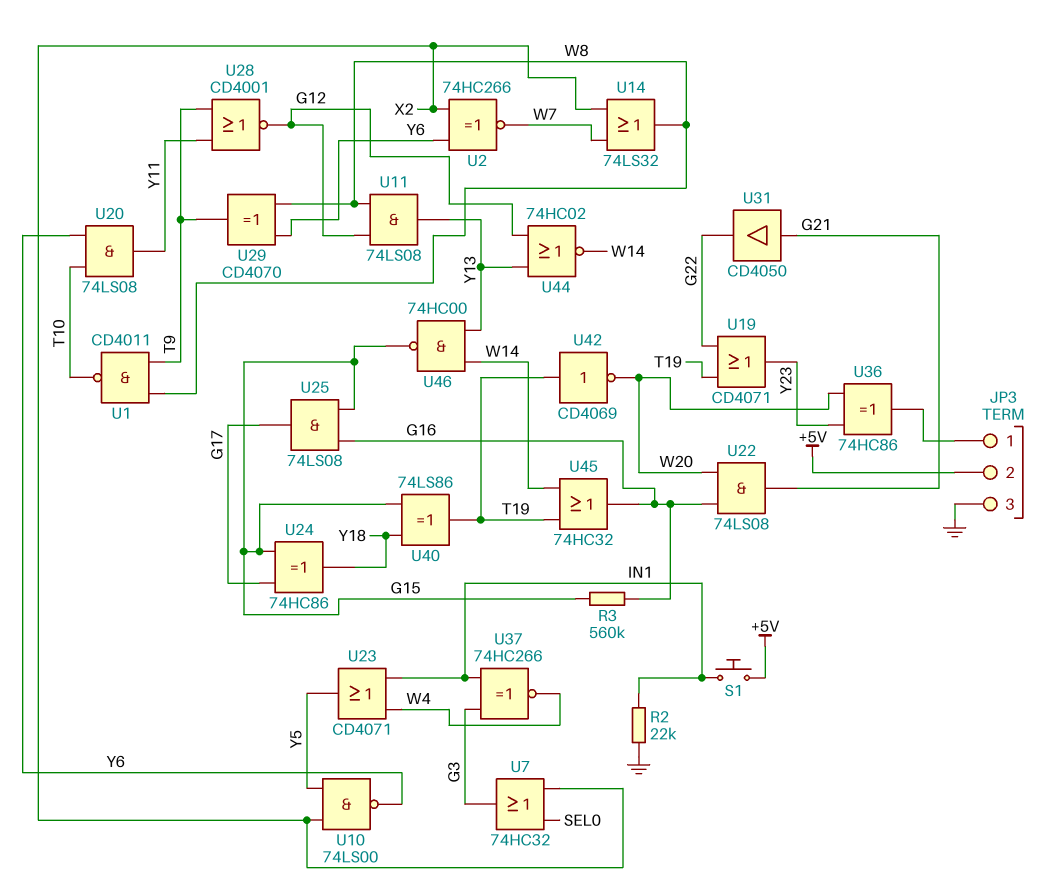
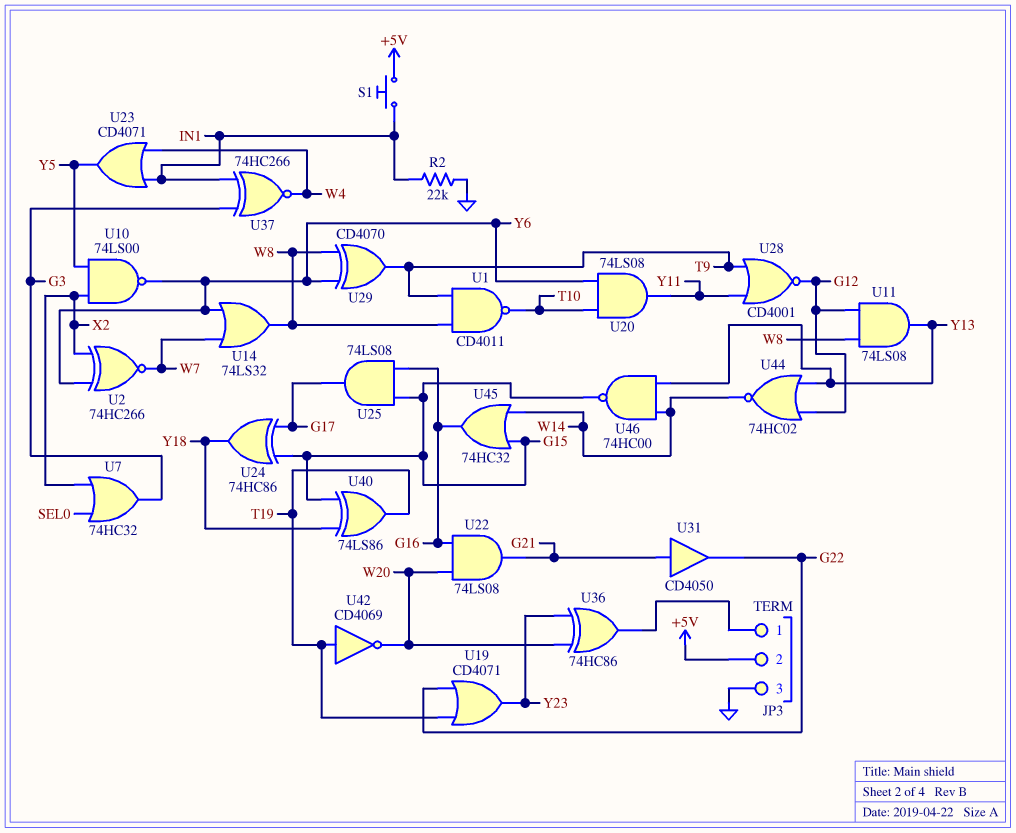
R3: 560k (G15, G16) -> none
U14: OR 74LS32 (in W7, in X2, out W8) -> OR 74LS32 (in W7, in Y6, out W8)
U45: OR 74HC32 (in T19, in W14, out G16) -> OR 74HC32 (in G15, in W14, out G16)

